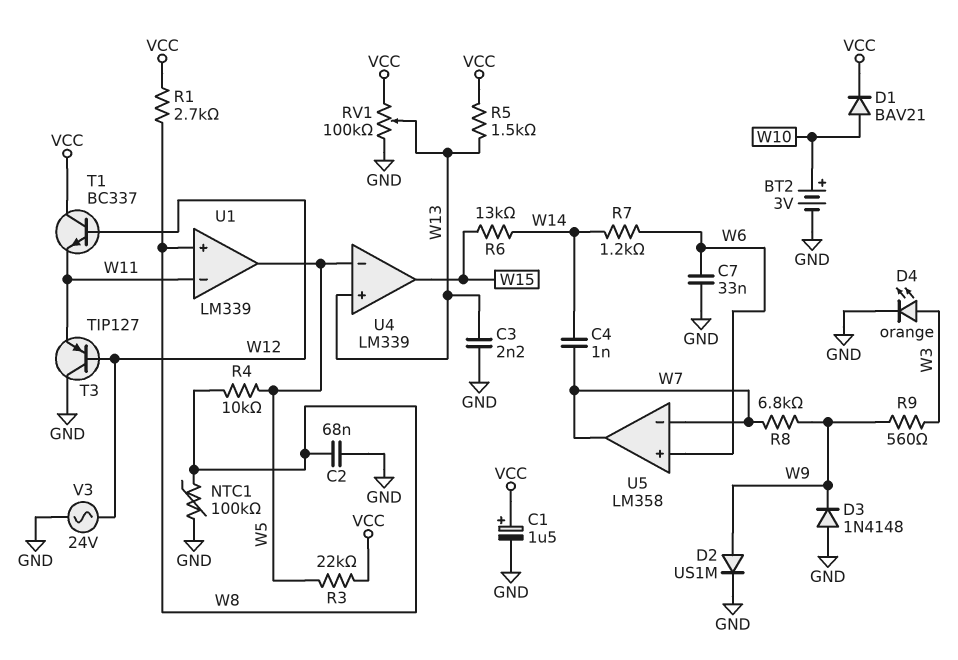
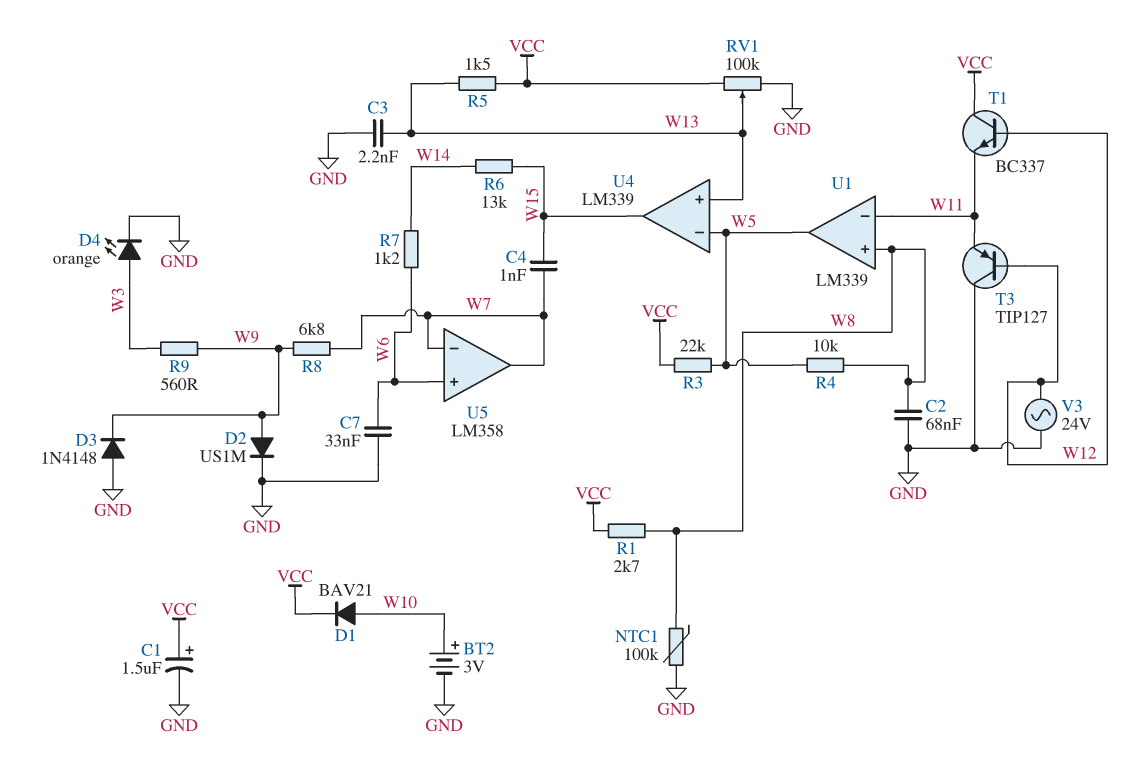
C4: 1nF (W7, W14) -> 1nF (W7, W15)

